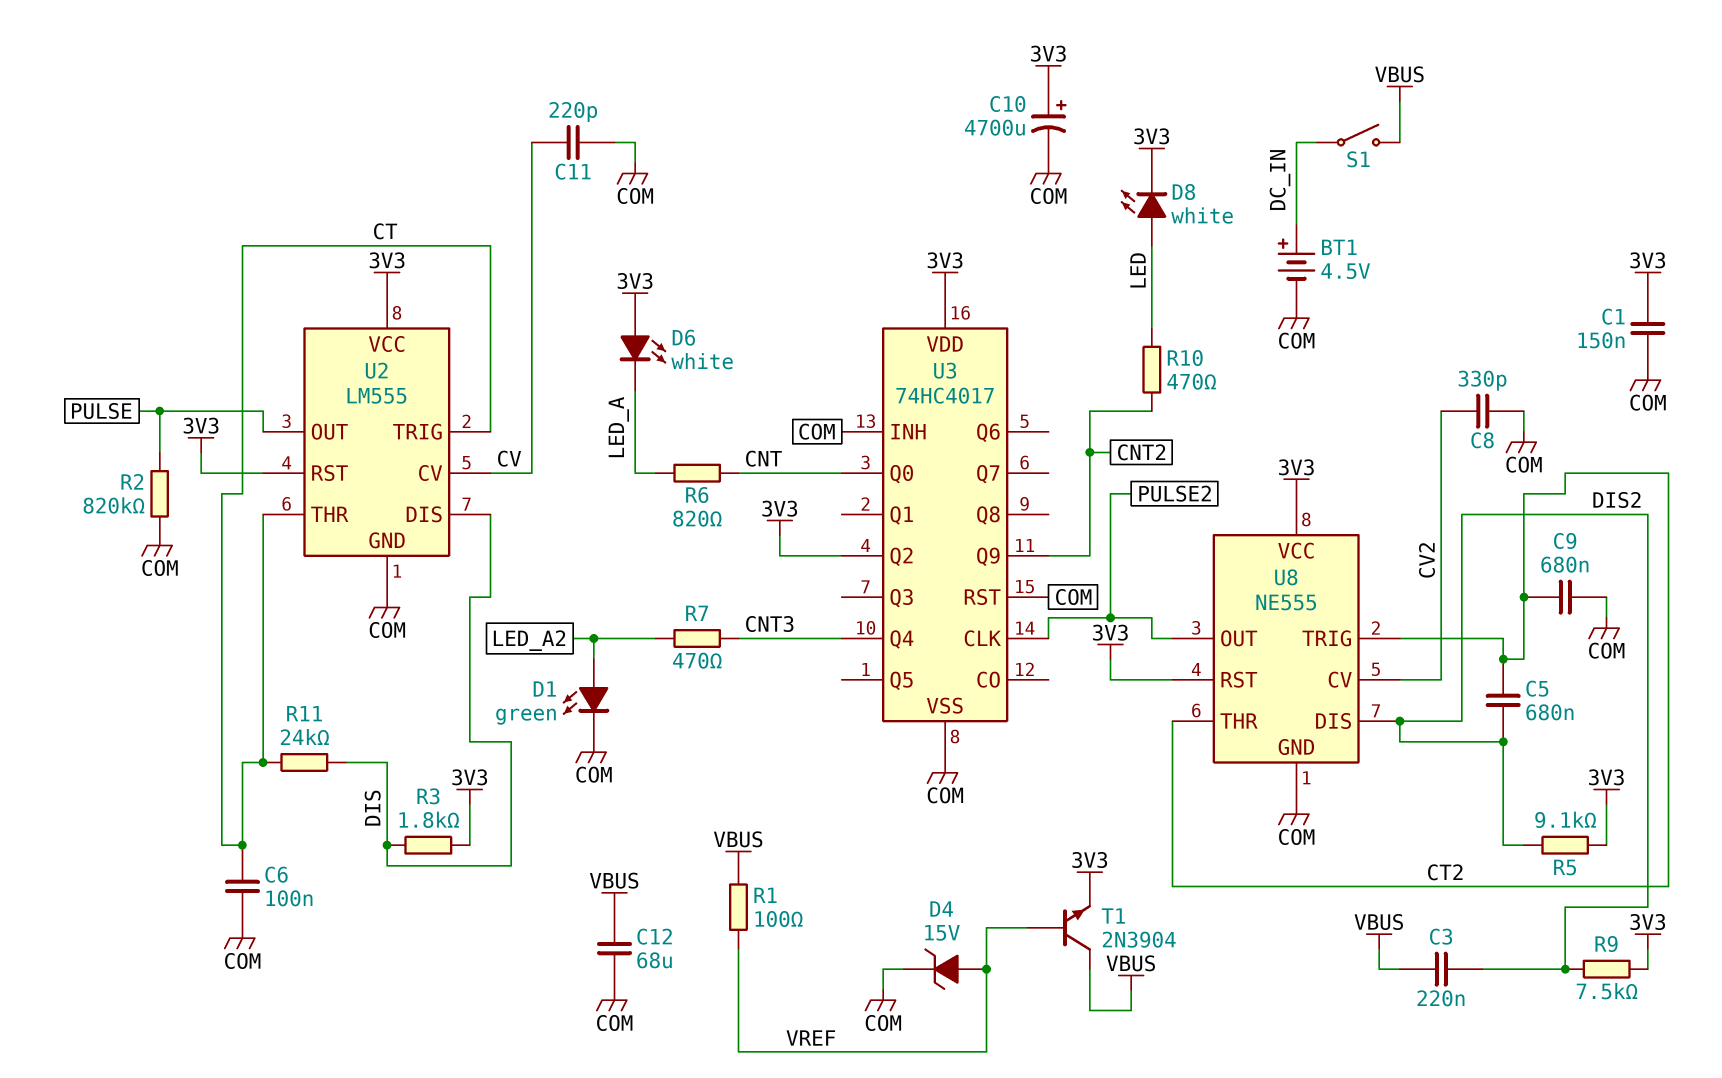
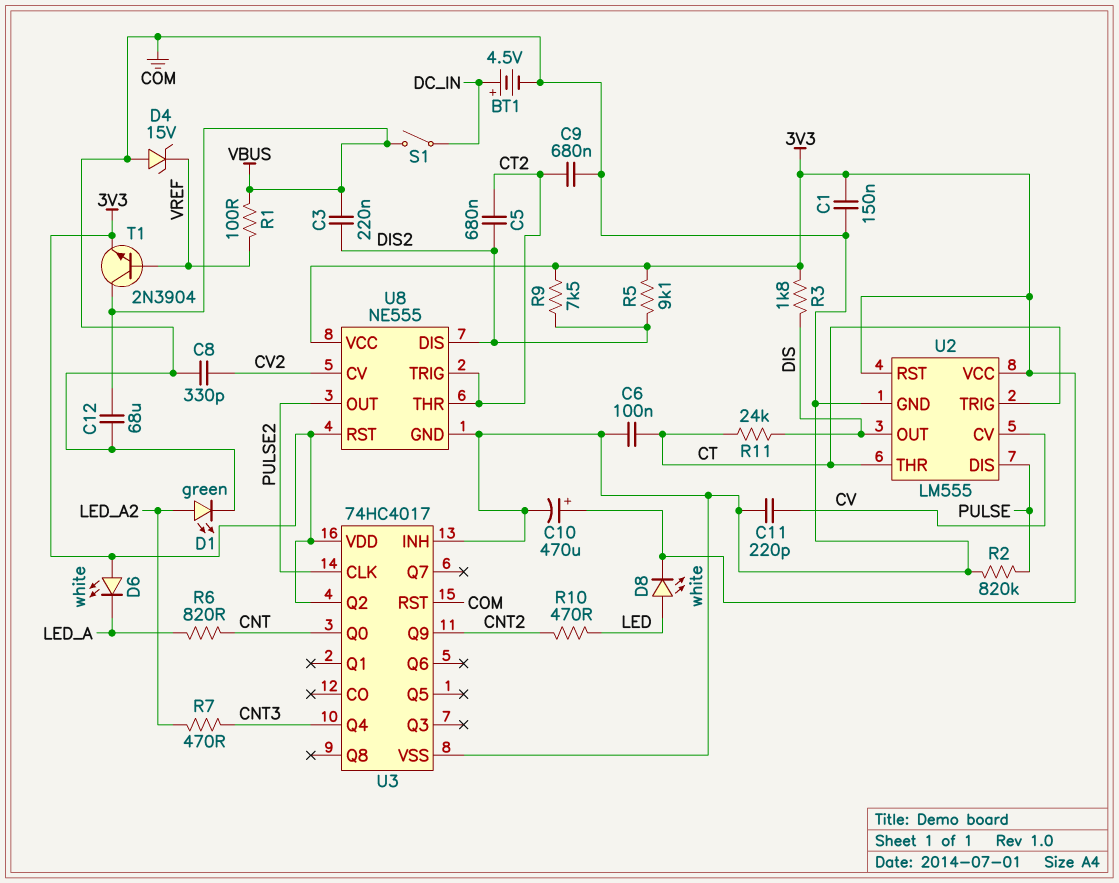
C10: 4700uF (plus 3V3, minus COM) -> 470uF (plus 3V3, minus COM)
D4: zener 15V (A VREF, K COM) -> zener 15V (A COM, K VREF)
U2 pin DIS: DIS -> PULSE
U2 pin OUT: PULSE -> DIS

